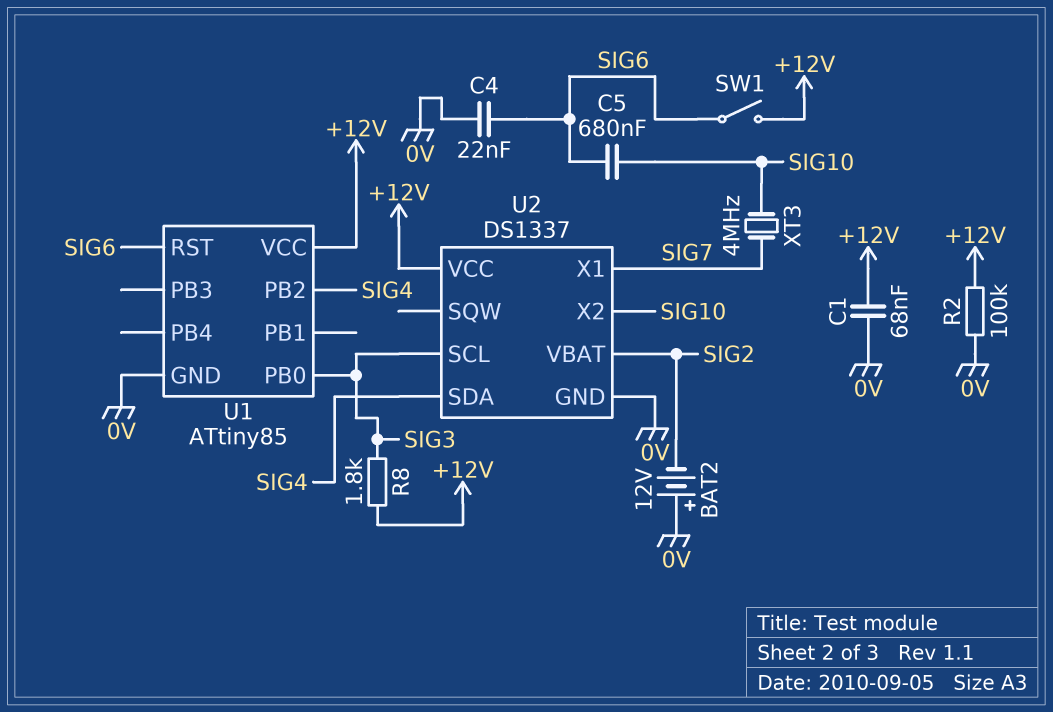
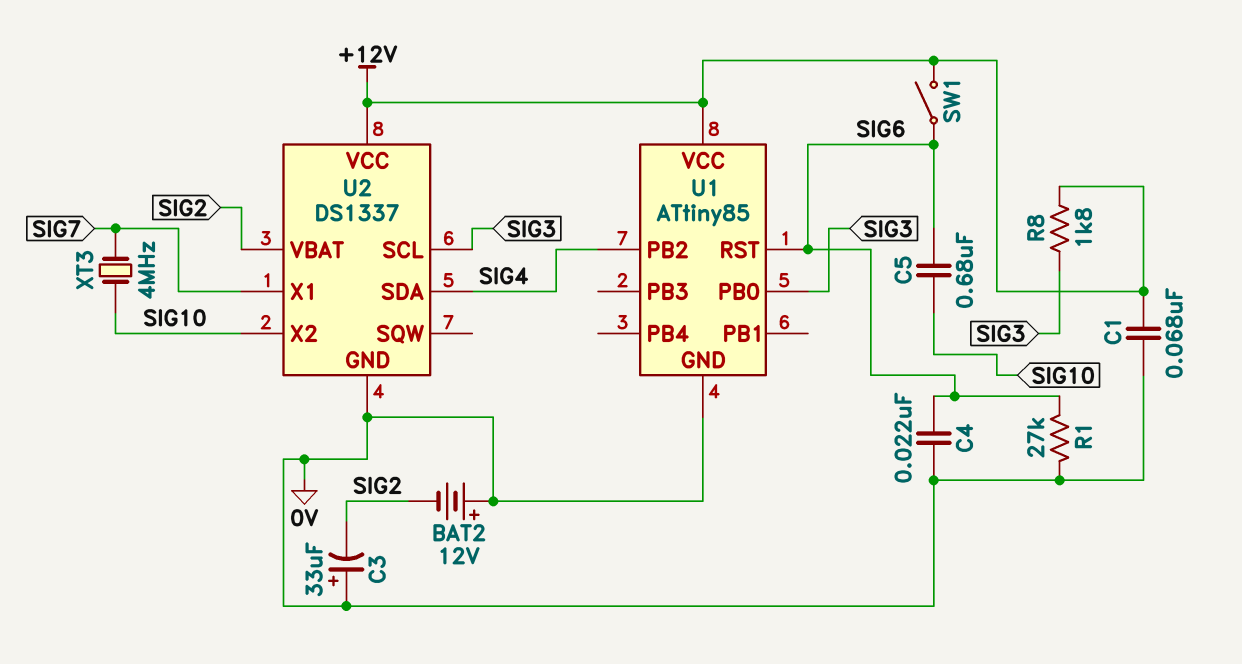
C3: none -> 33uF (plus 0V, minus SIG2)
R1: none -> 27k (0V, SIG6)
R2: 100k (+12V, 0V) -> none

